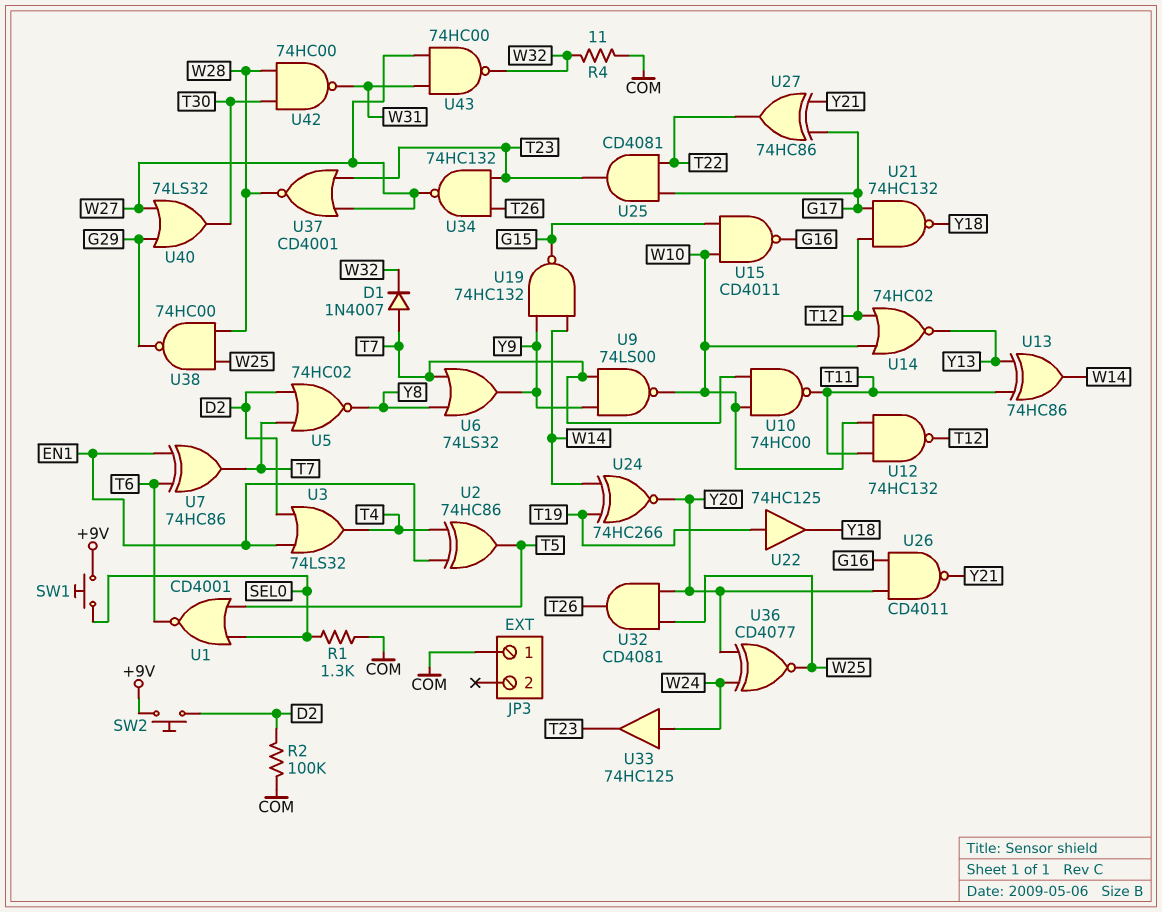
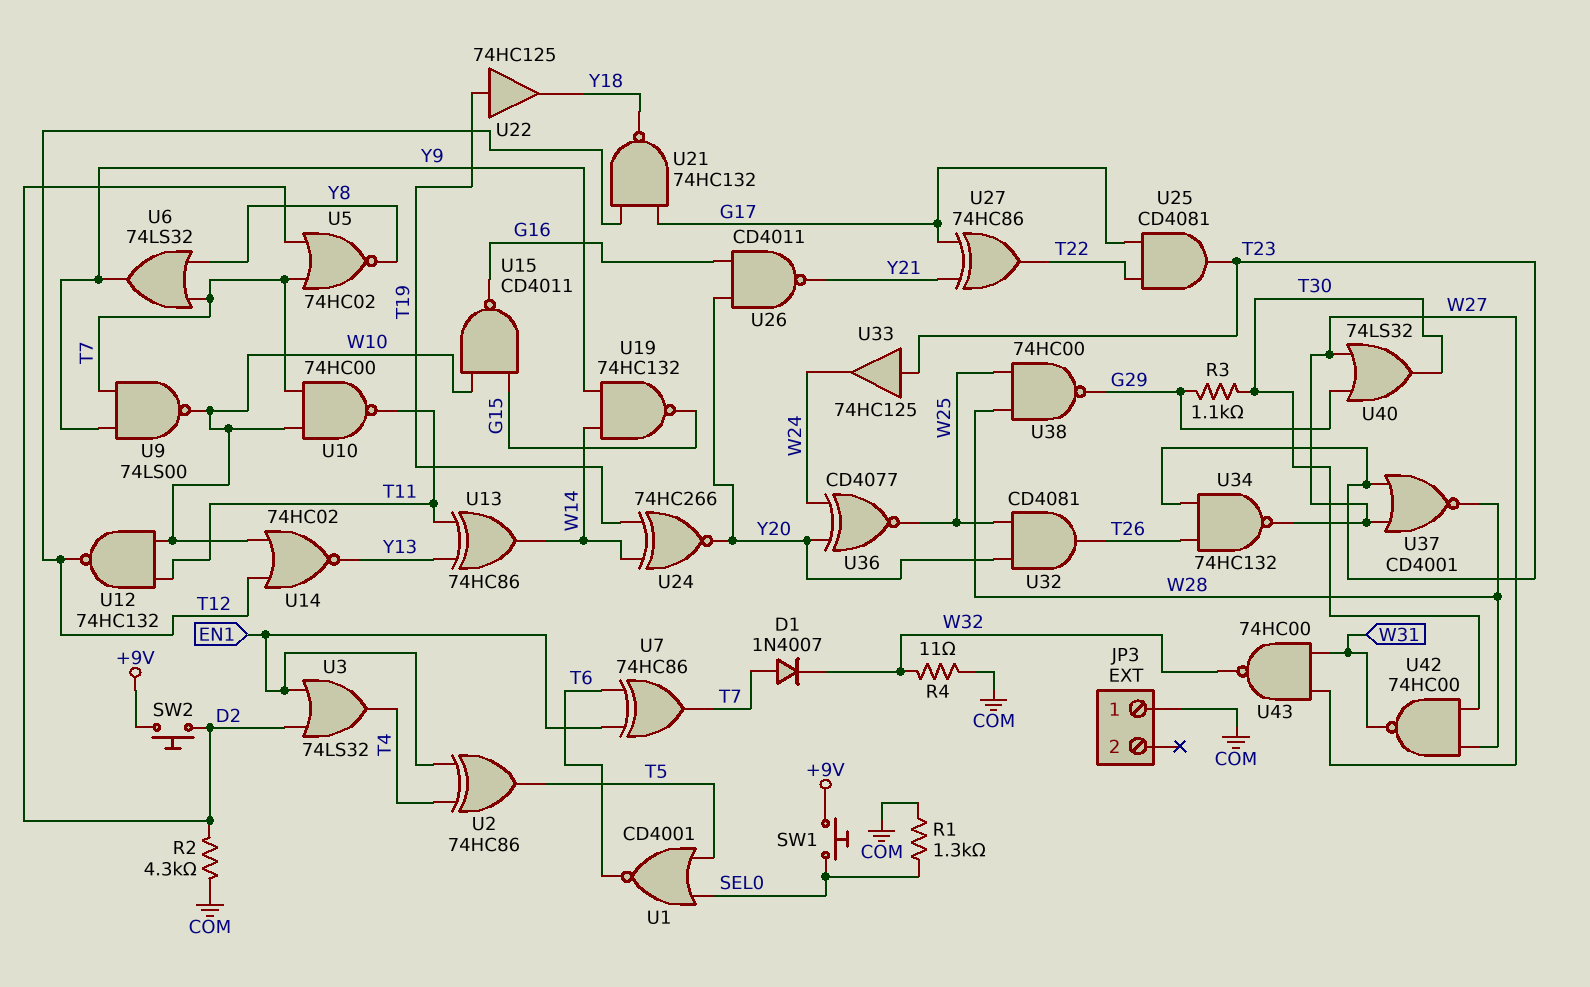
R2: 100k (COM, D2) -> 4.3k (COM, D2)
R3: none -> 1.1k (G29, T30)
U33: buffer 74HC125 (in W24, out T23) -> buffer 74HC125 (in T23, out W24)

